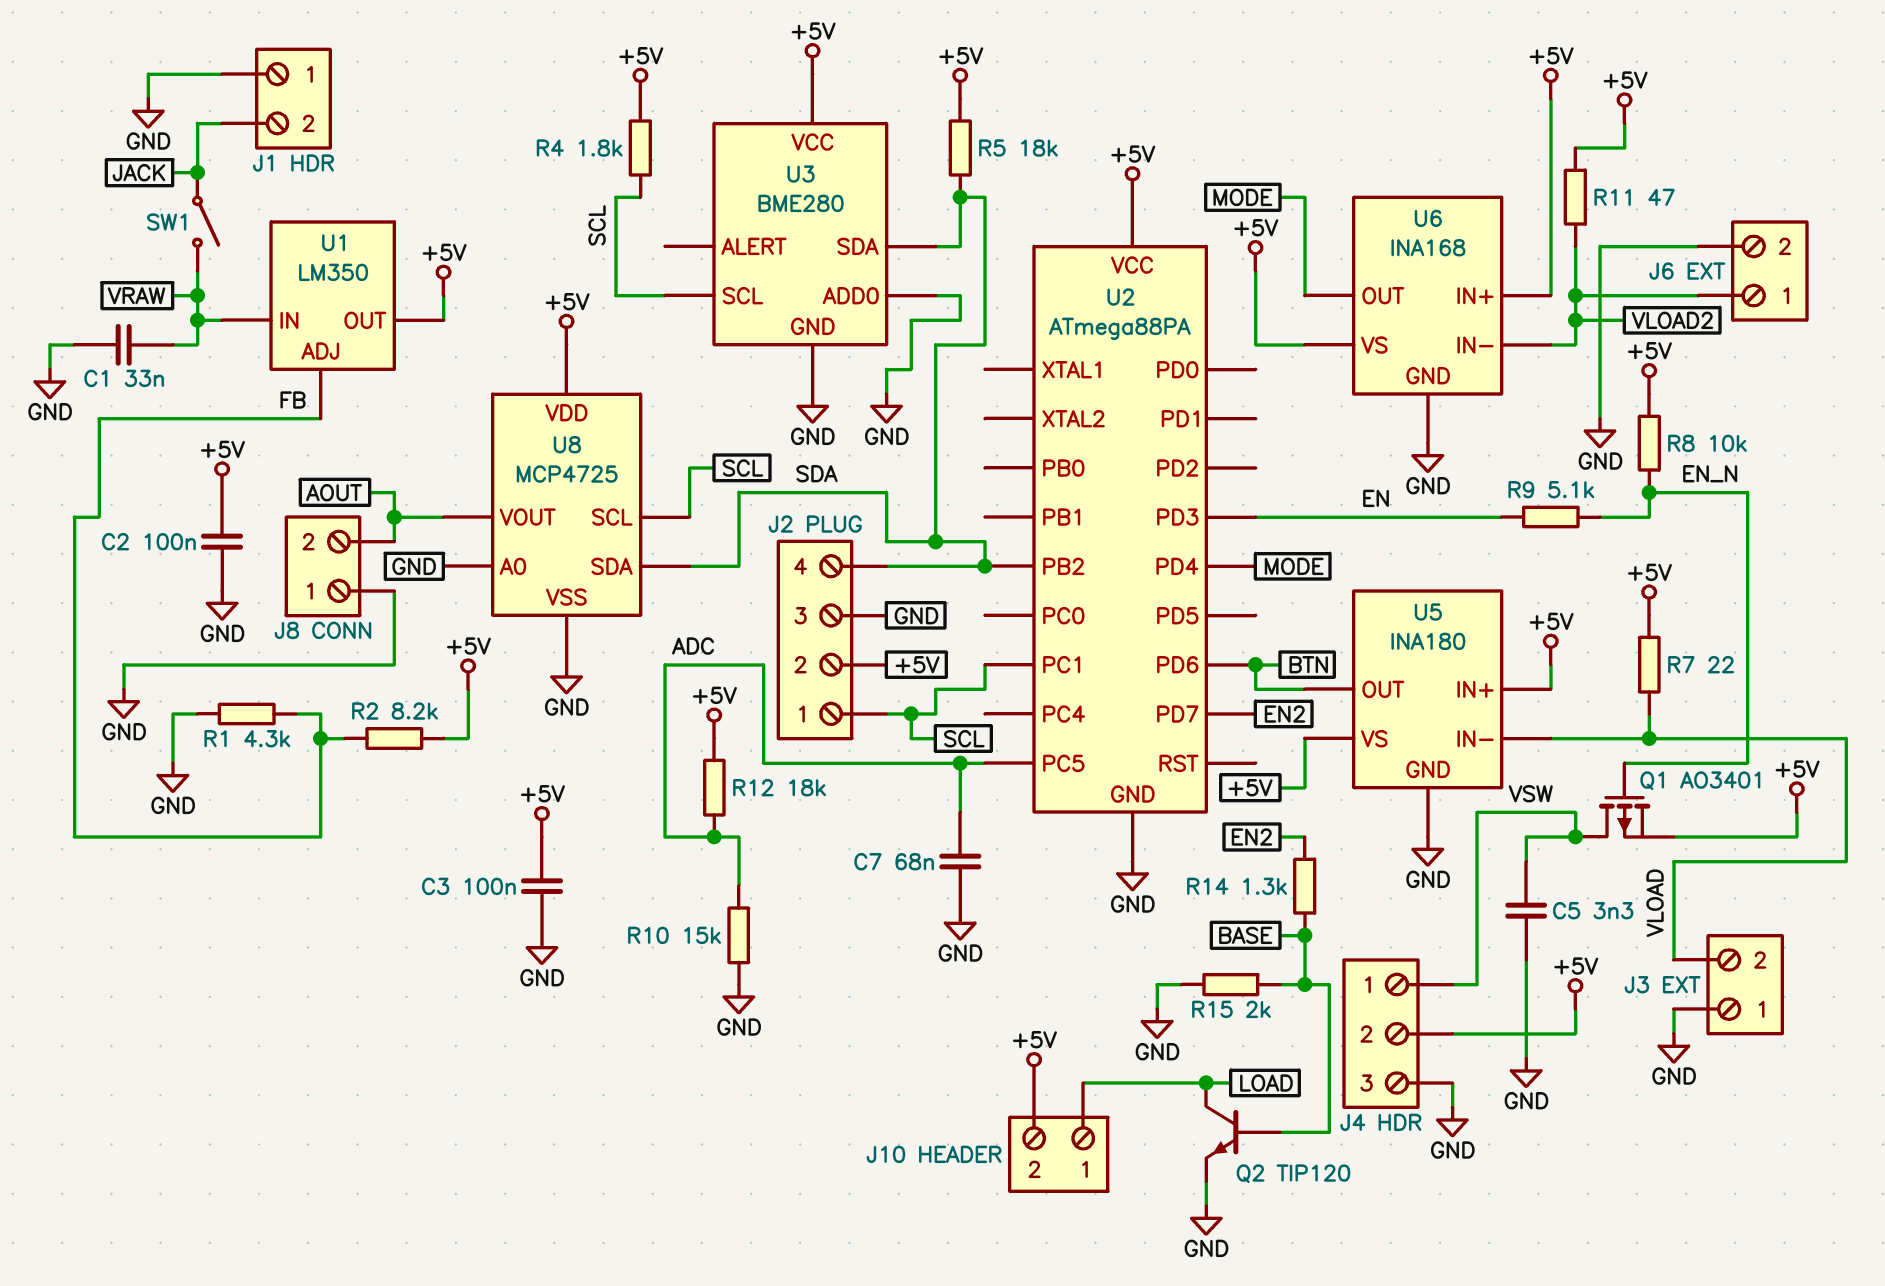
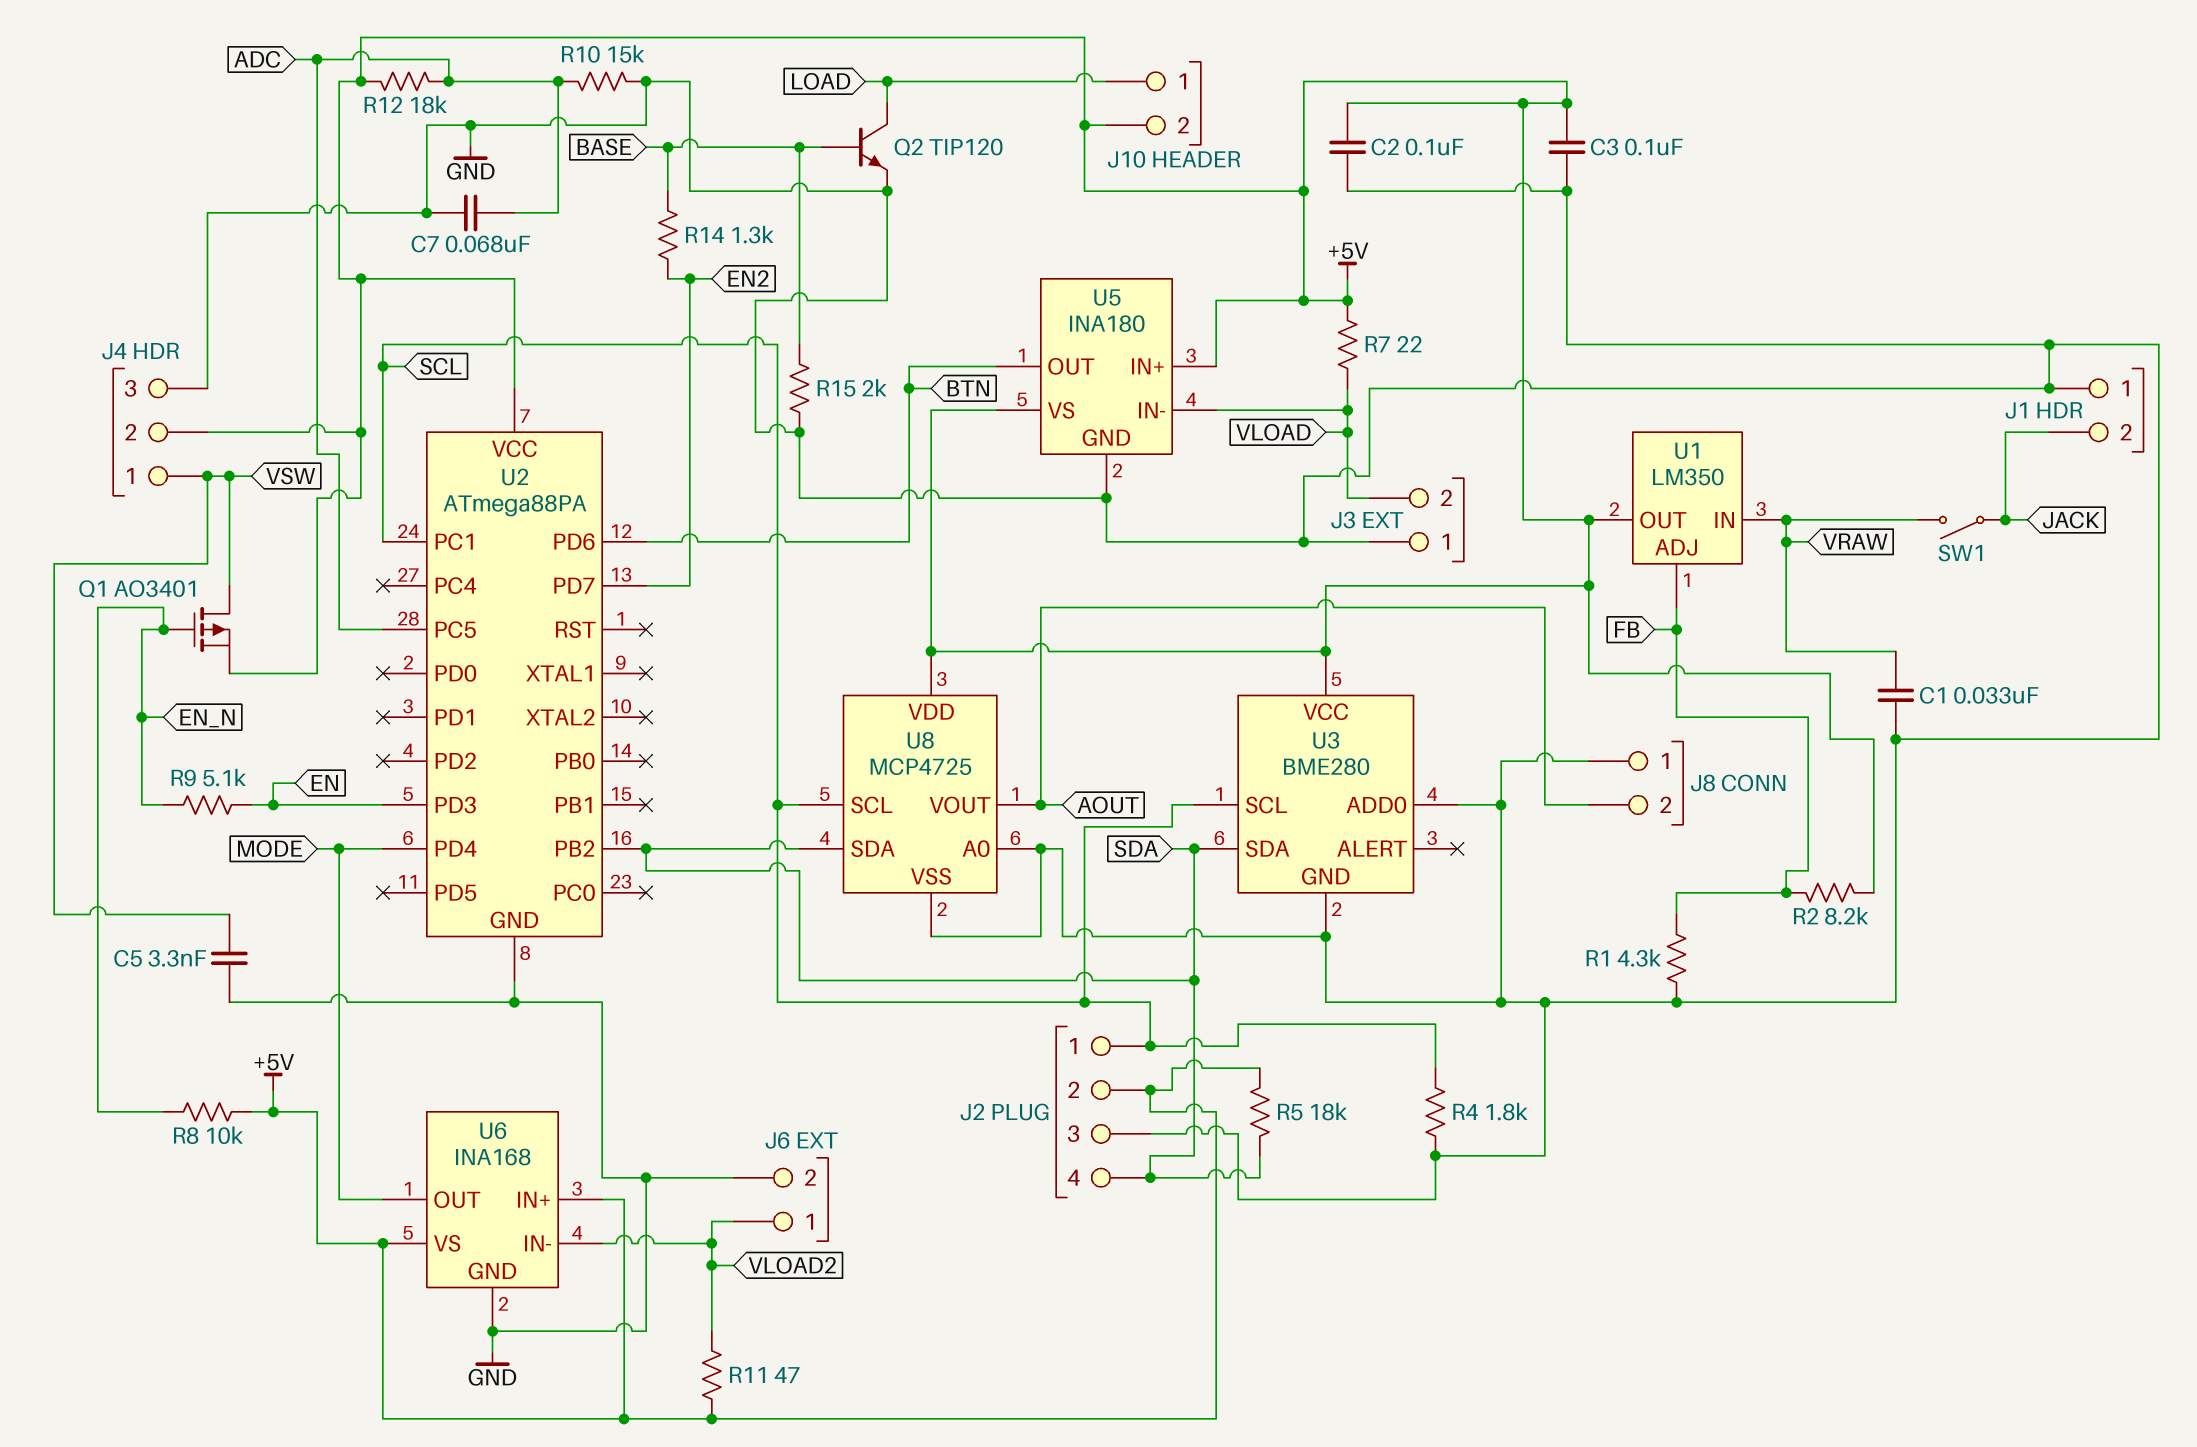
R4: 1.8k (+5V, SCL) -> 1.8k (GND, SCL)

